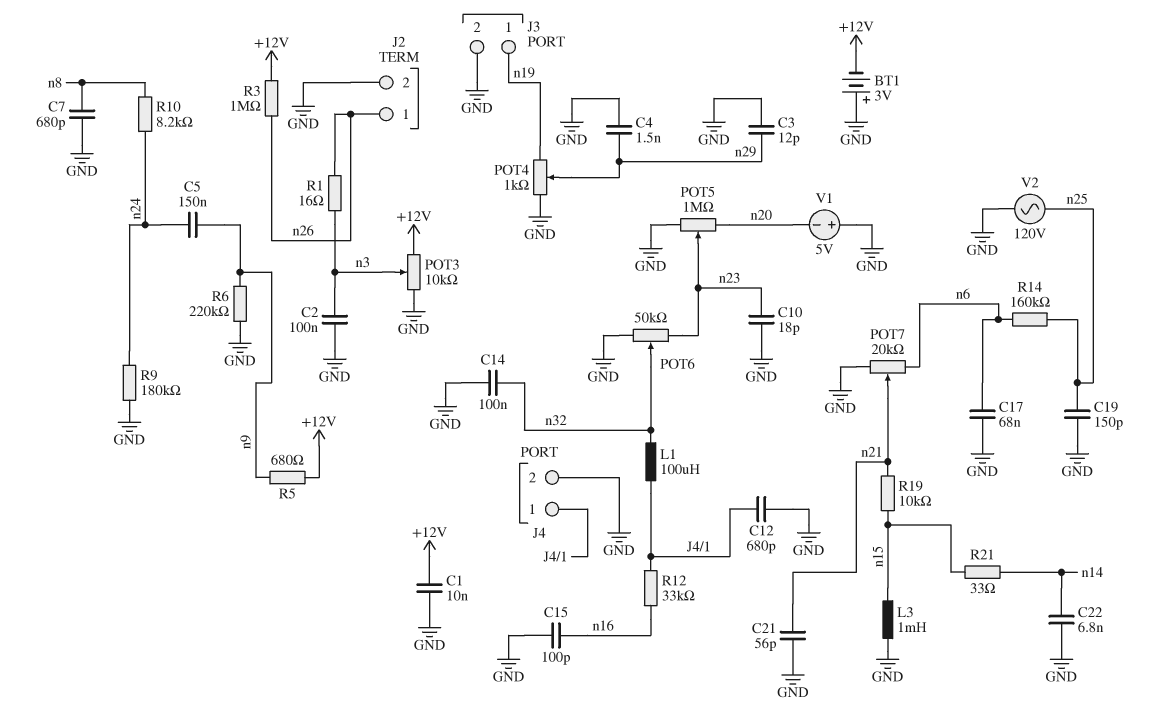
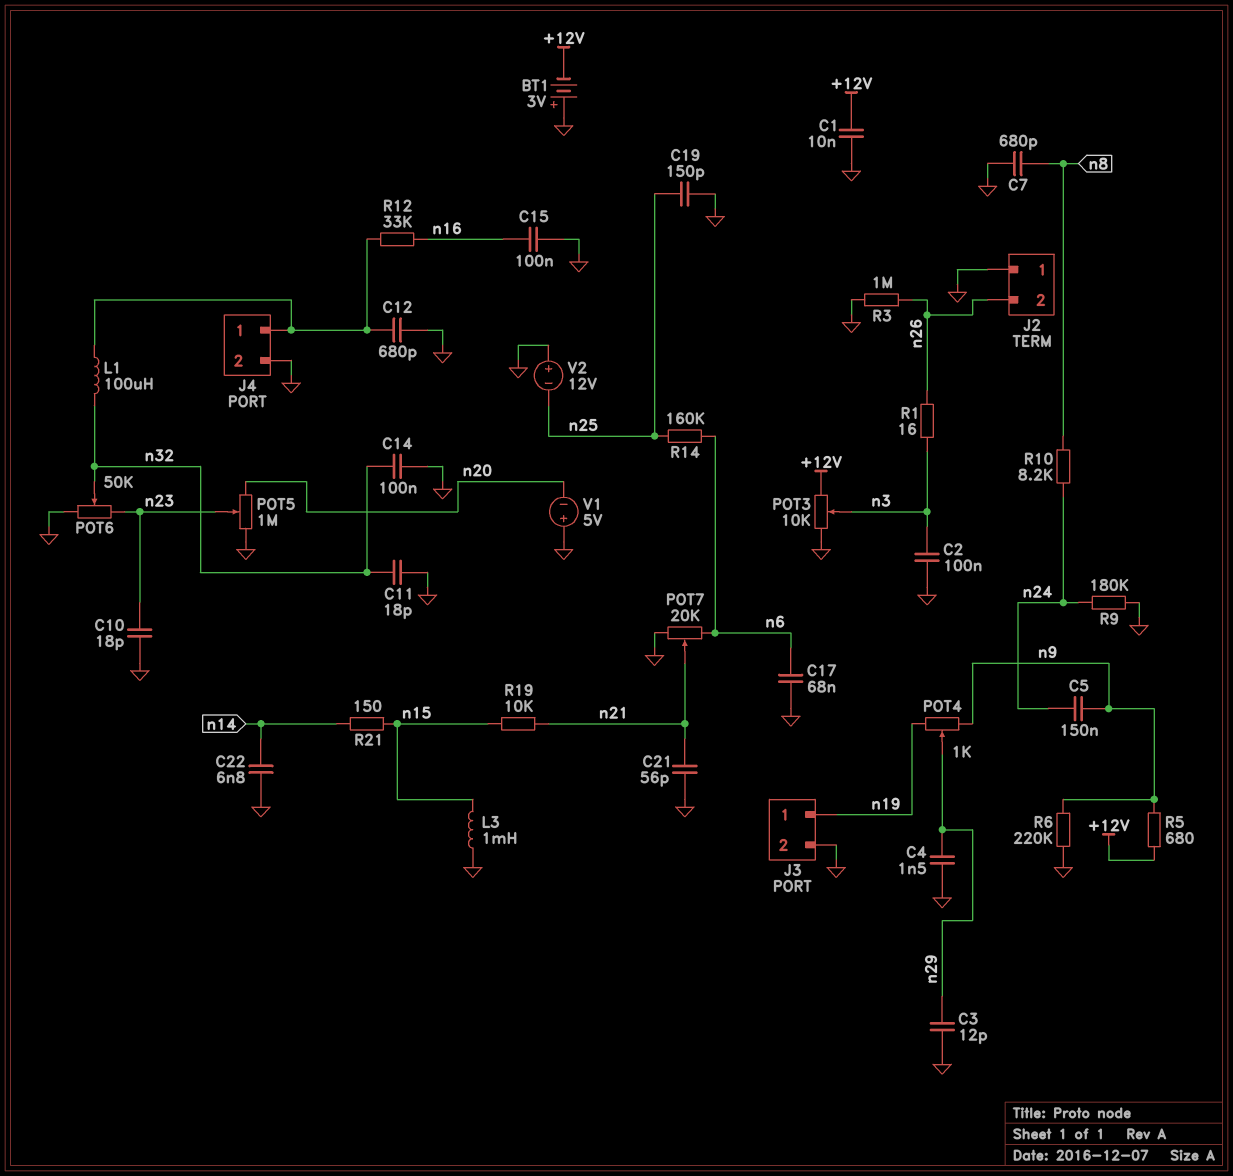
C11: none -> 18pF (GND, n32)
C15: 100pF (GND, n16) -> 100nF (GND, n16)
J2 pin 1: n26 -> GND
J2 pin 2: GND -> n26
POT4: 1k (GND, n19, wiper n29) -> 1k (n9, n19, wiper n29)
R3: 1M (+12V, n26) -> 1M (GND, n26)
R21: 33 (n14, n15) -> 150 (n14, n15)
V2: AC 120V (GND, n25) -> 12V (plus GND, minus n25)

